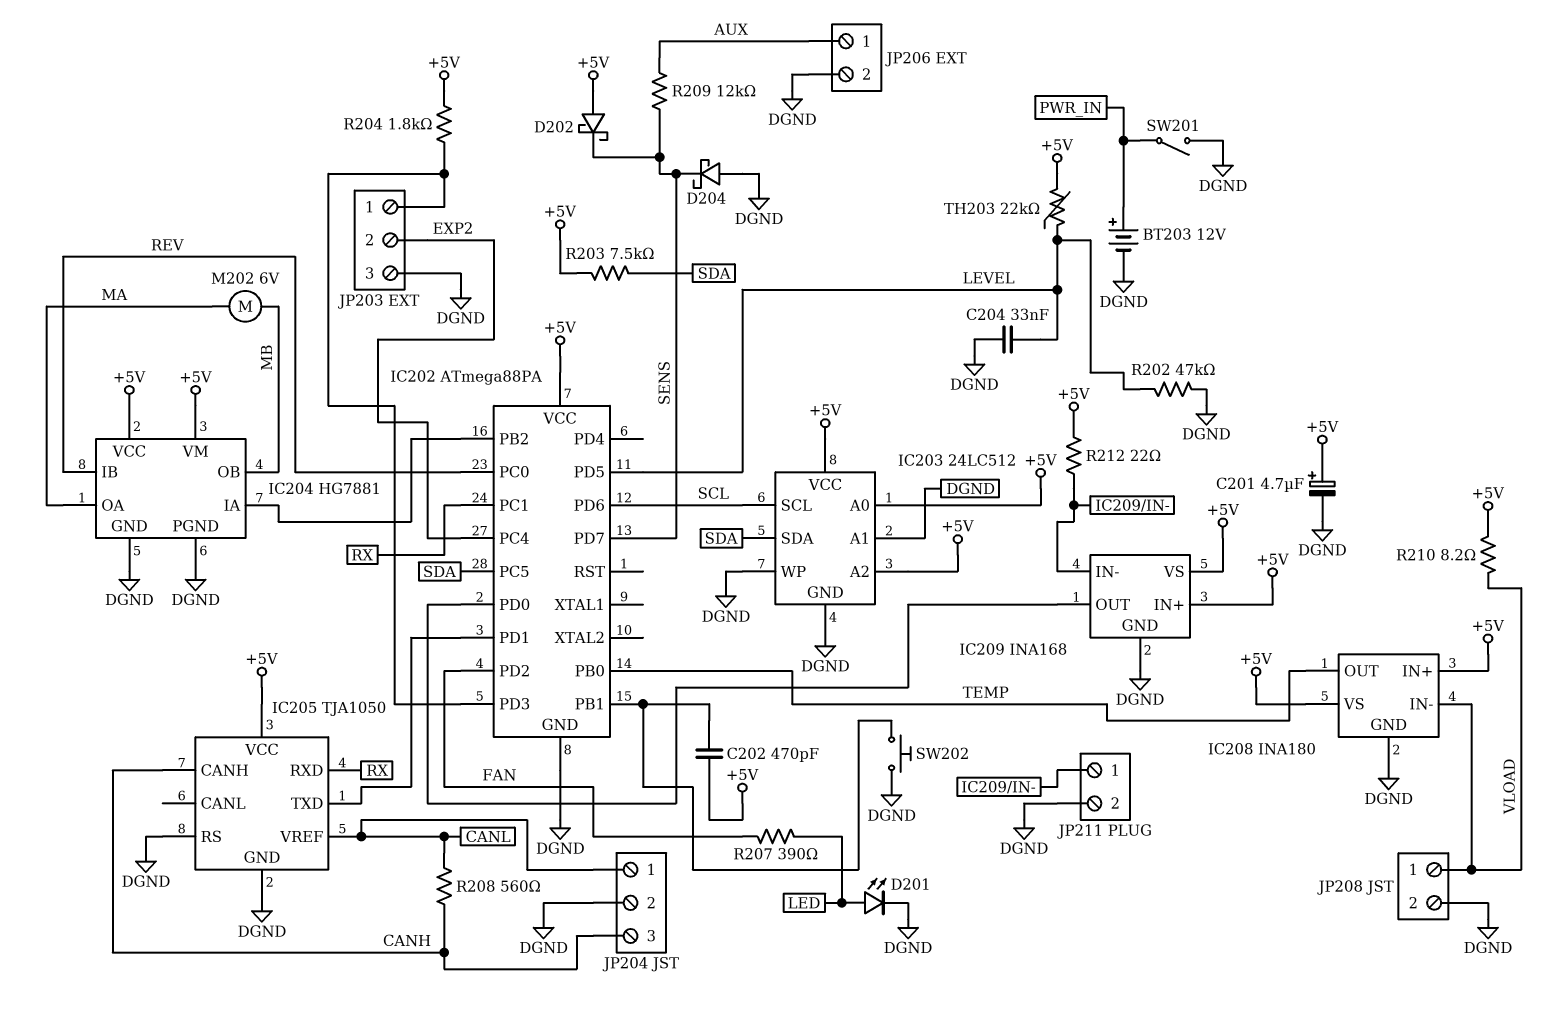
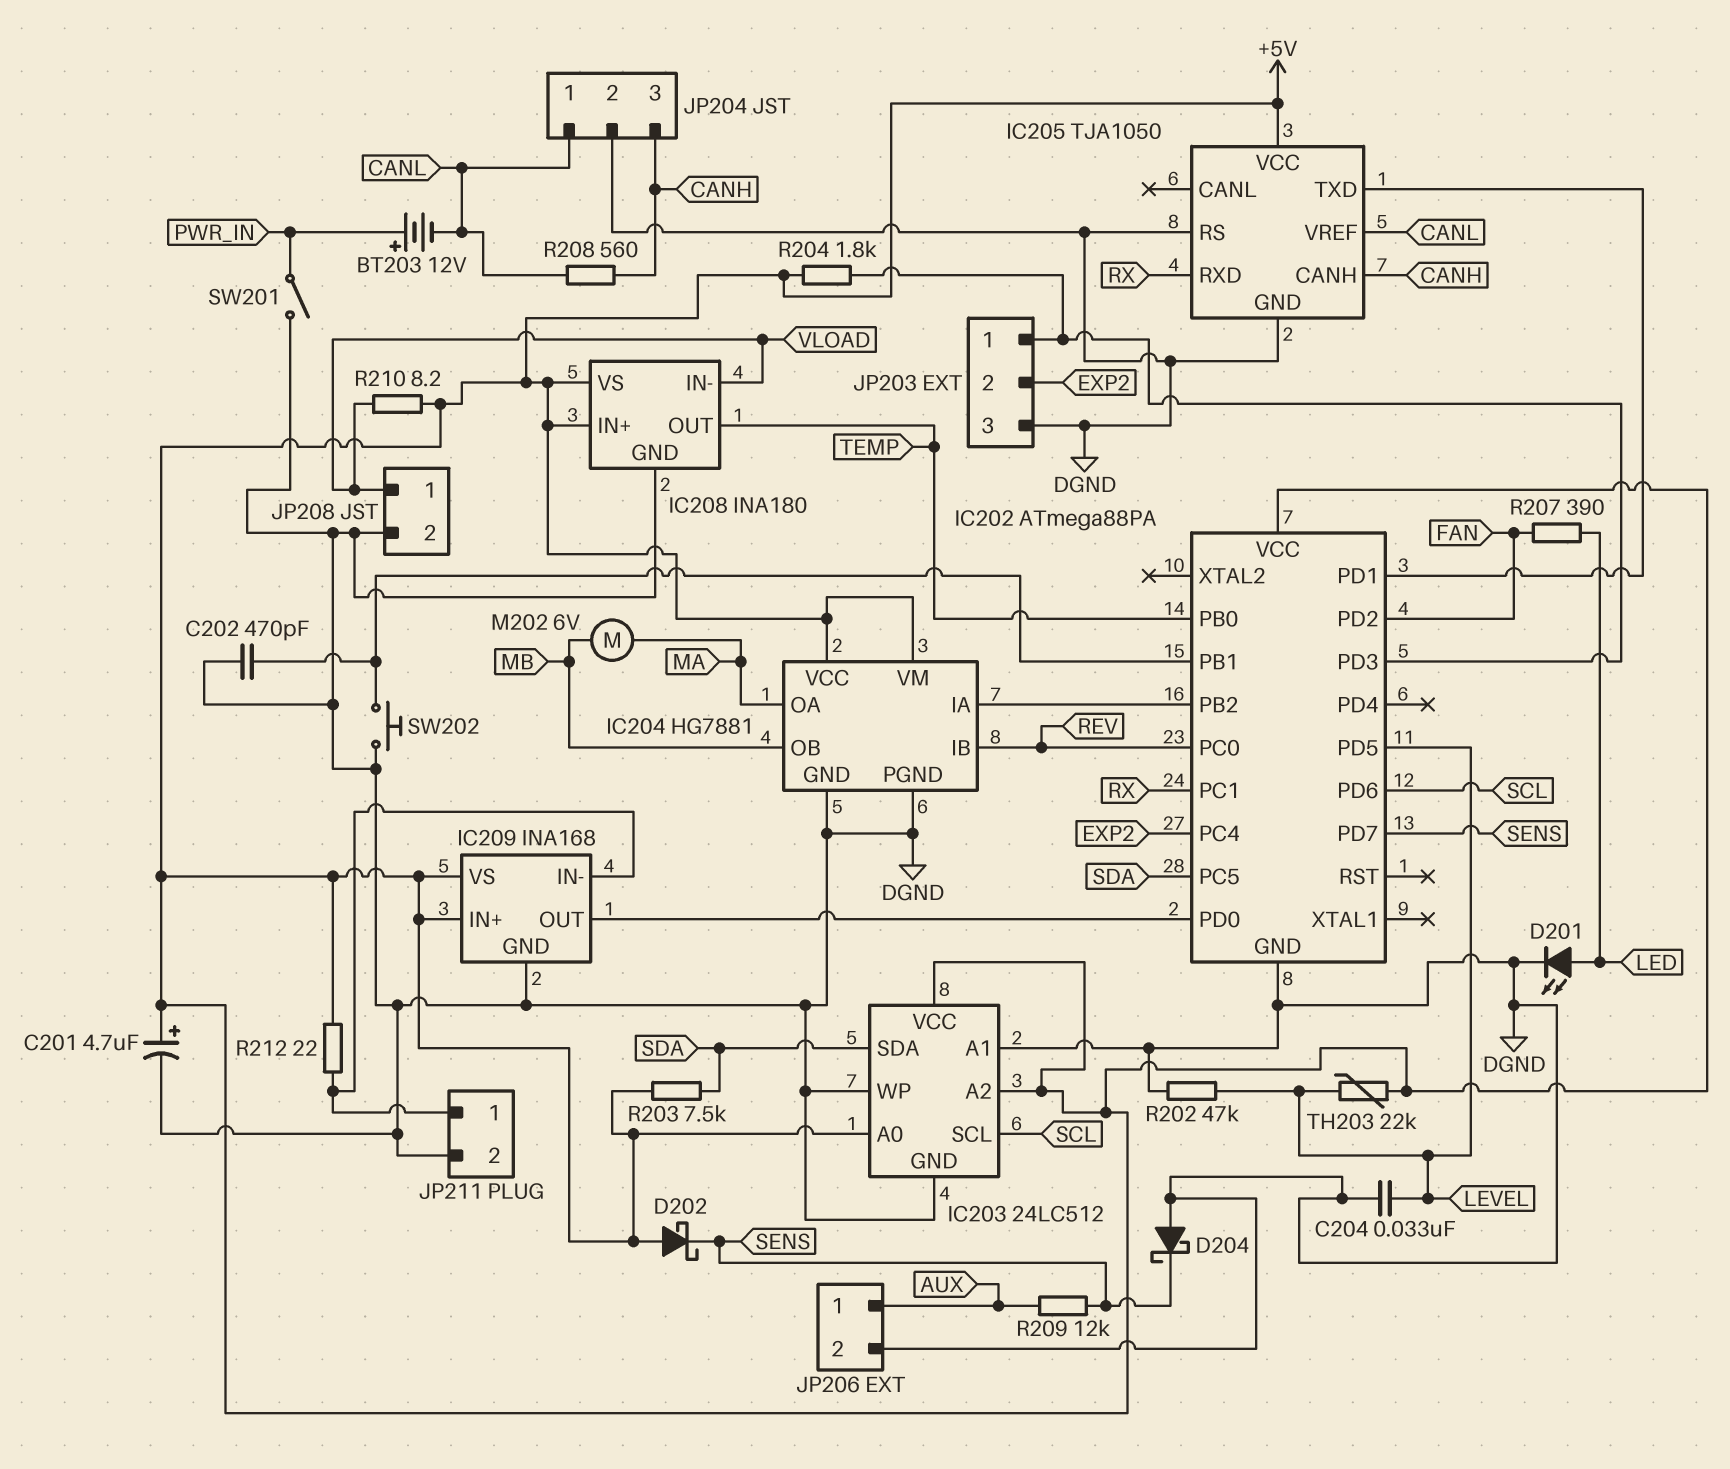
BT203: 12V (plus PWR_IN, minus DGND) -> 12V (plus PWR_IN, minus CANL)
C202: 470pF (+5V, IC202/PB1) -> 470pF (DGND, IC202/PB1)

